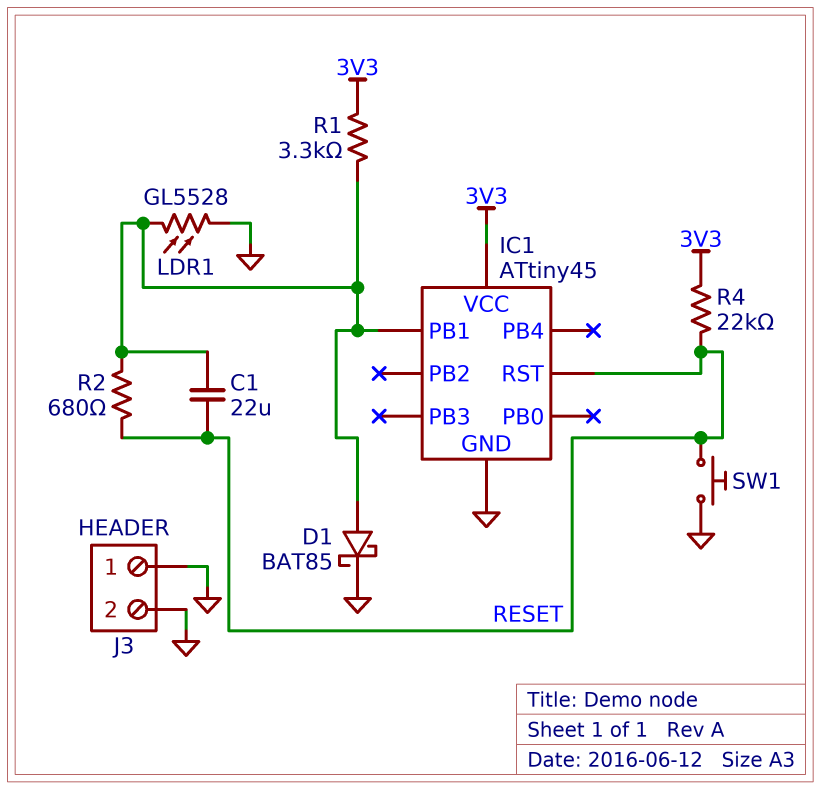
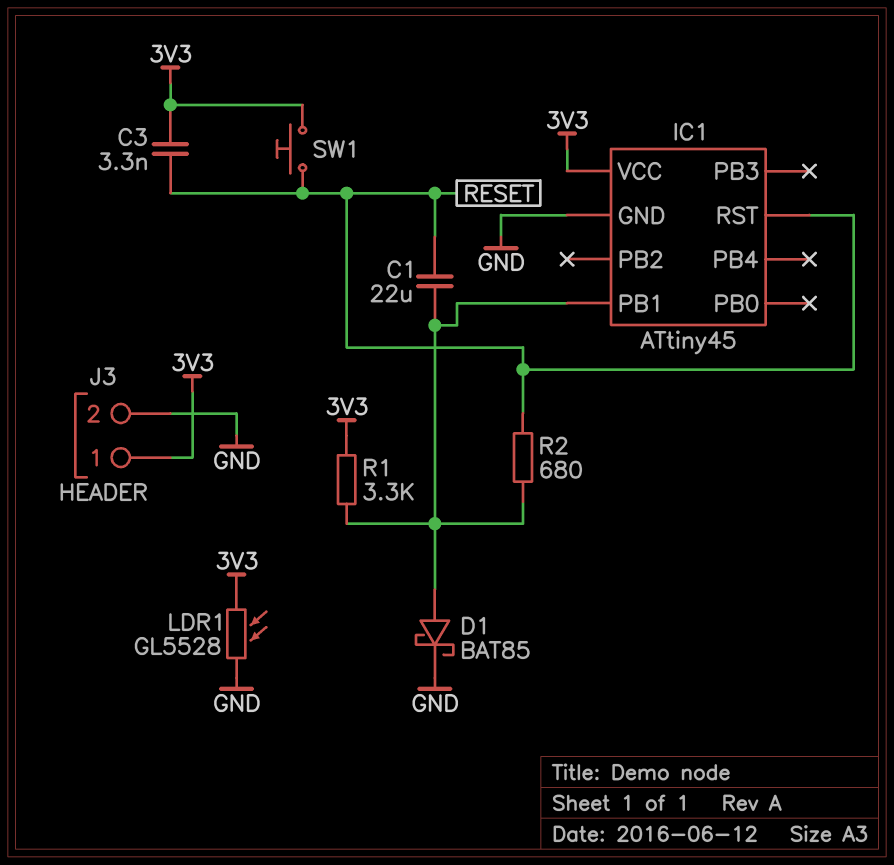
C3: none -> 3.3nF (3V3, RESET)
J3 pin 1: GND -> 3V3
LDR1: GL5528 (GND, IC1/PB1) -> GL5528 (3V3, GND)
R4: 22k (3V3, RESET) -> none
SW1: button (GND, RESET) -> button (3V3, RESET)

